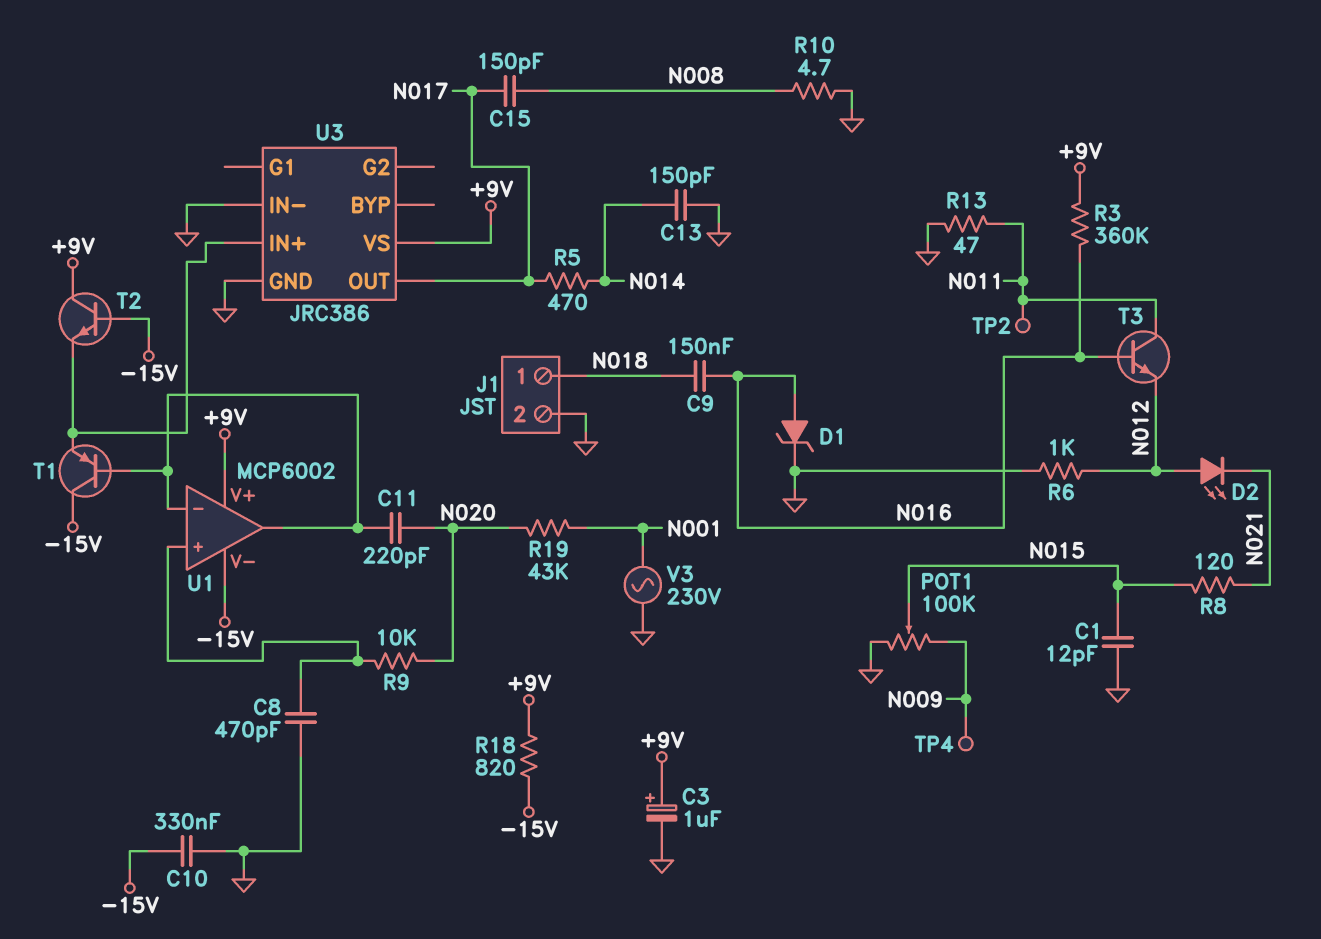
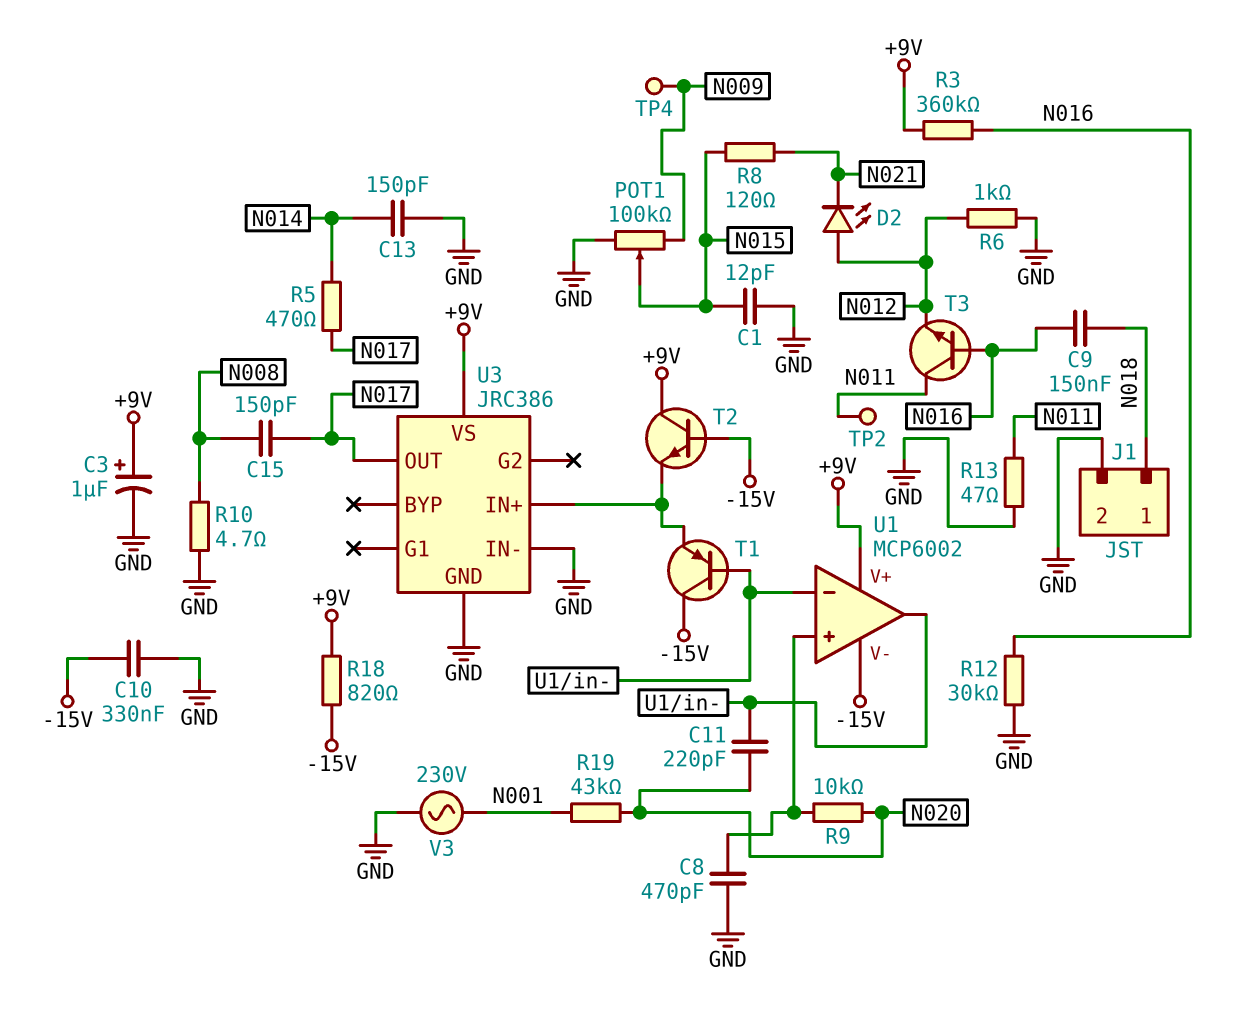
D1: zener (A N016, K GND) -> none
R12: none -> 30k (GND, N016)

